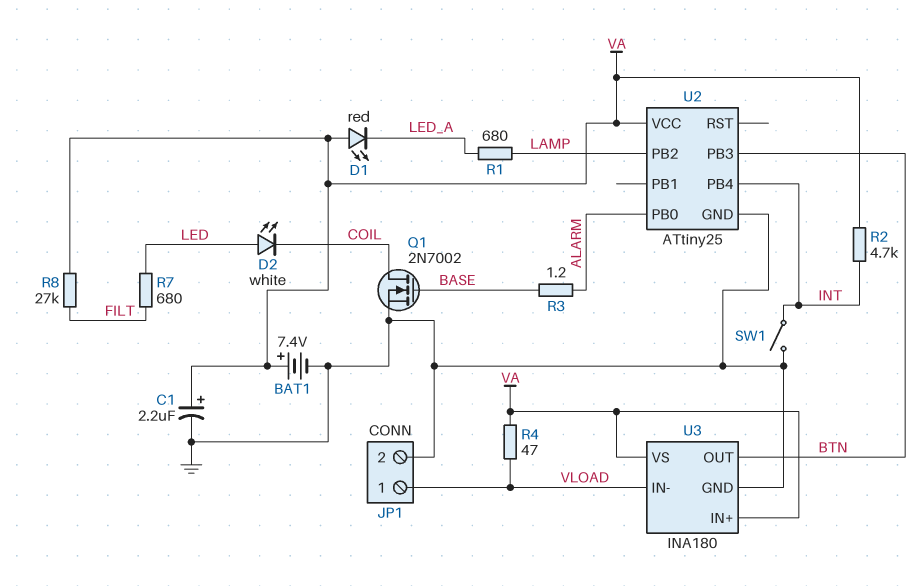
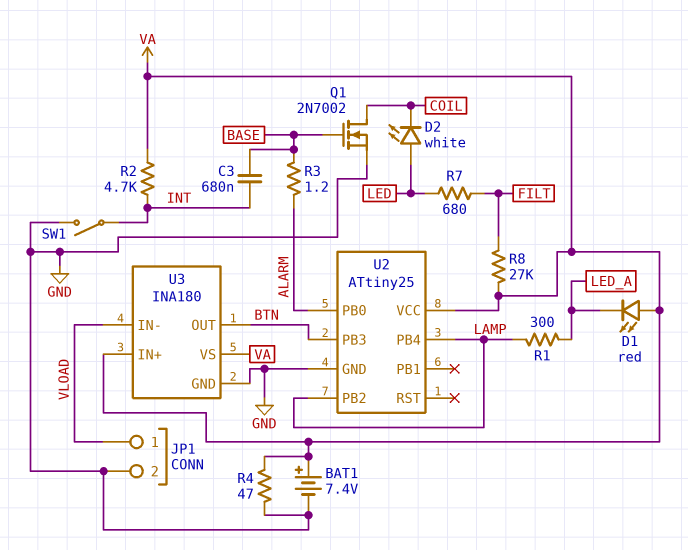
C1: 2.2uF (plus VA, minus GND) -> none
C3: none -> 680nF (BASE, INT)
R1: 680 (LAMP, LED_A) -> 300 (LAMP, LED_A)
R4: 47 (VA, VLOAD) -> 47 (GND, VA)
U2 pin PB4: INT -> LAMP

